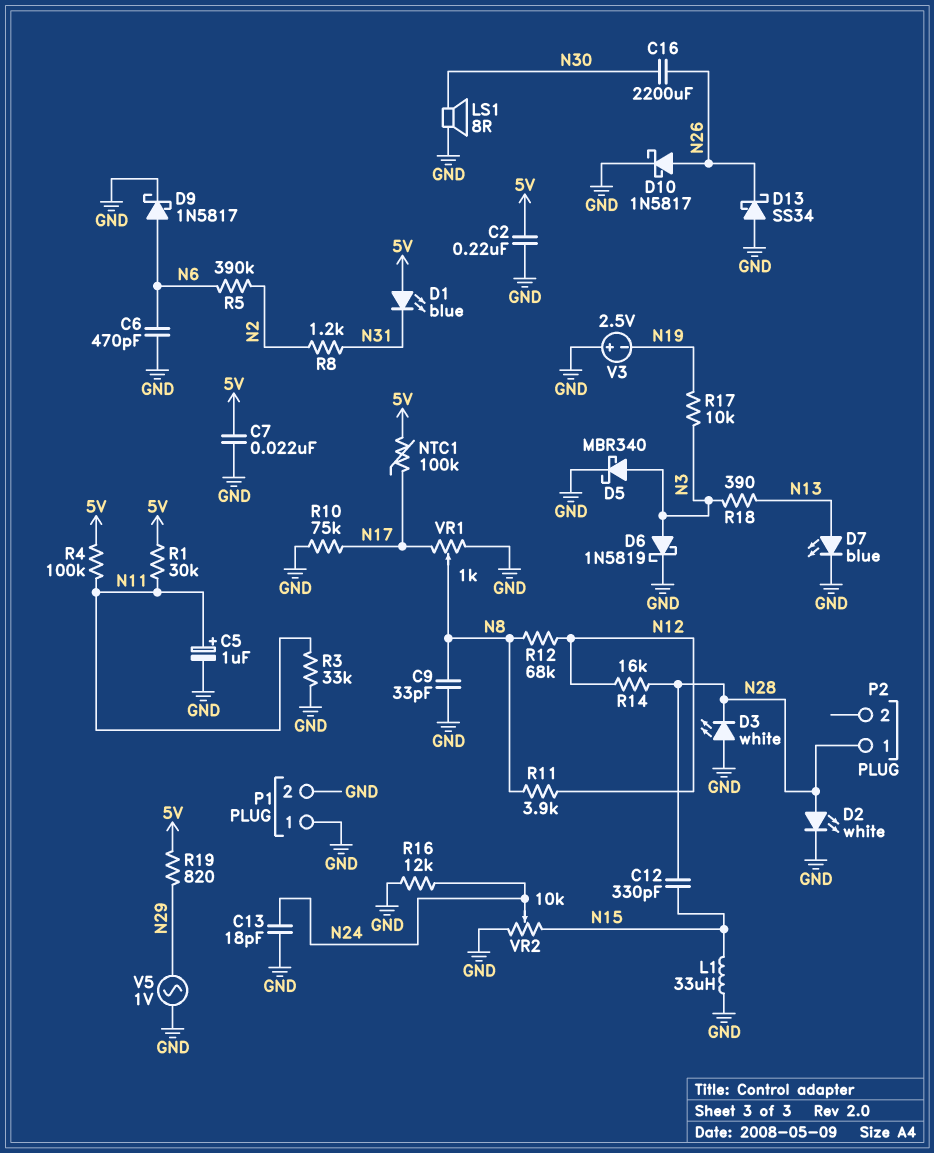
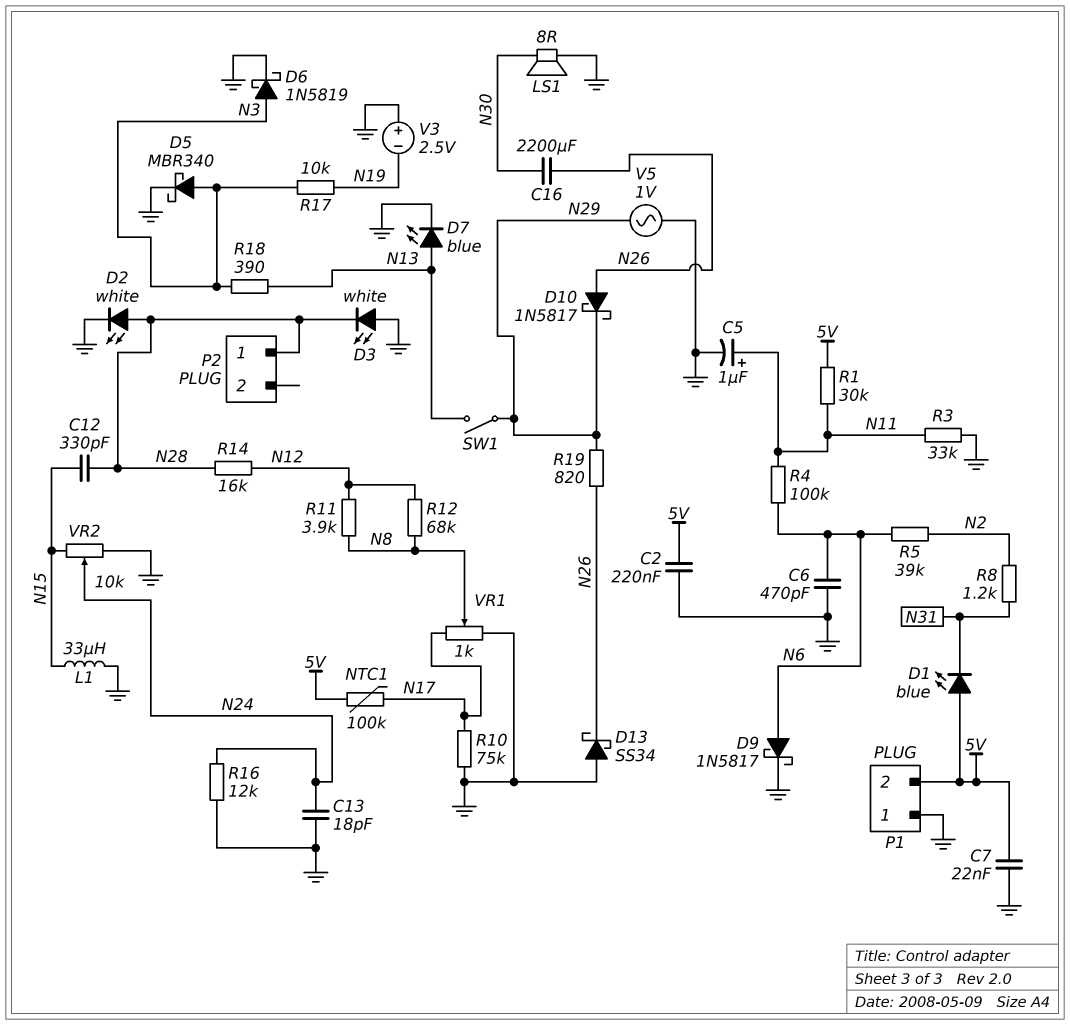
C9: 33pF (GND, N8) -> none
D10: schottky 1N5817 (A N26, K GND) -> schottky 1N5817 (A N26, K N29)
P1 pin 2: GND -> 5V
R4: 100k (5V, N11) -> 100k (N6, N11)
R5: 390k (N2, N6) -> 39k (N2, N6)
R19: 820 (5V, N29) -> 820 (N26, N29)
SW1: none -> switch (N13, N29)

